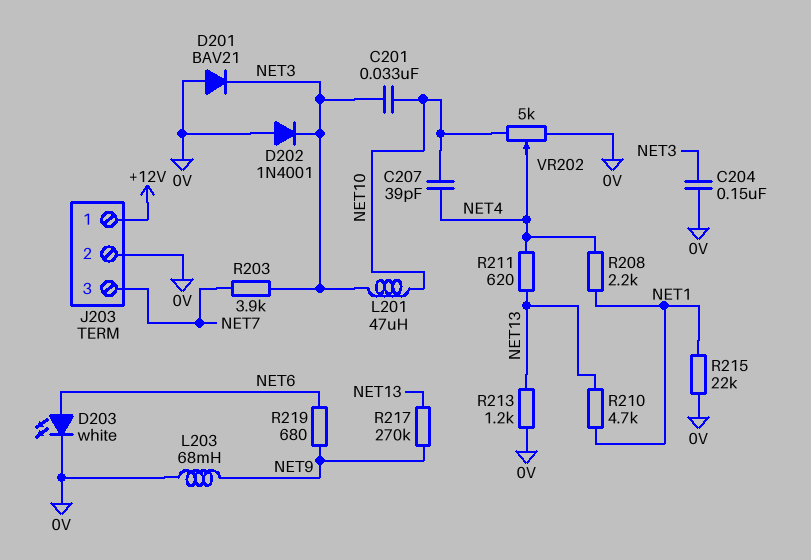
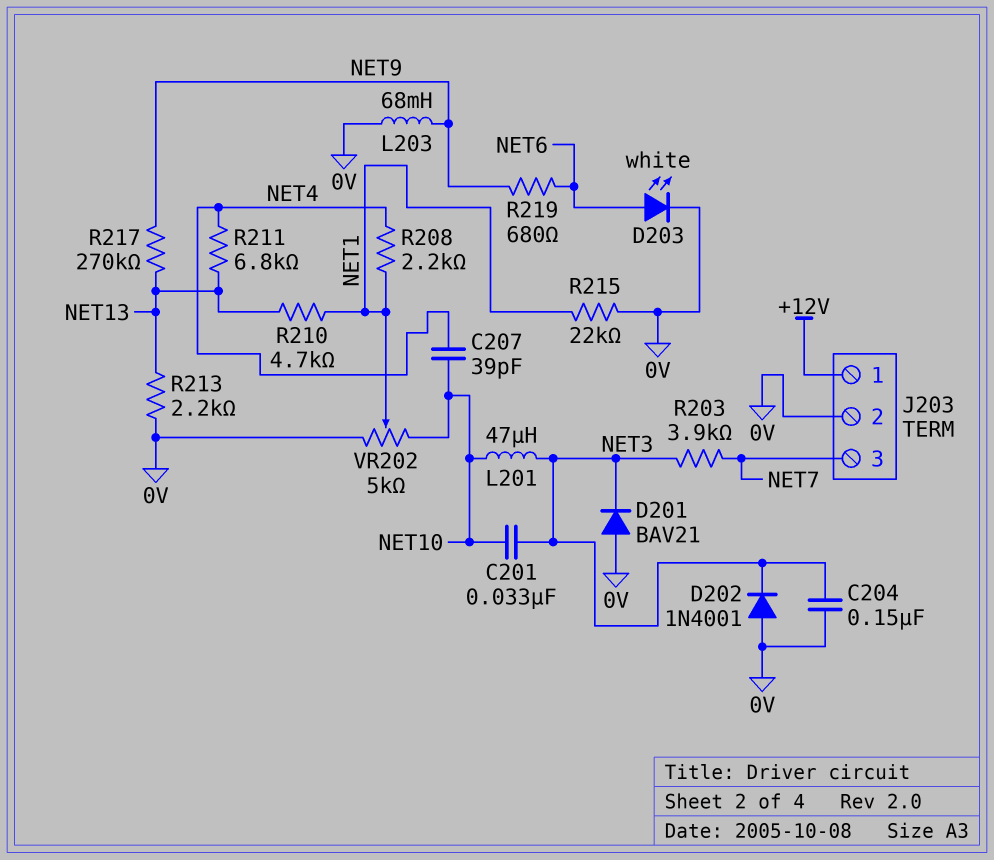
R211: 620 (NET4, NET13) -> 6.8k (NET4, NET13)
R213: 1.2k (0V, NET13) -> 2.2k (0V, NET13)
VR202: 5k (0V, NET10, wiper NET4) -> 5k (0V, NET10, wiper NET1)

